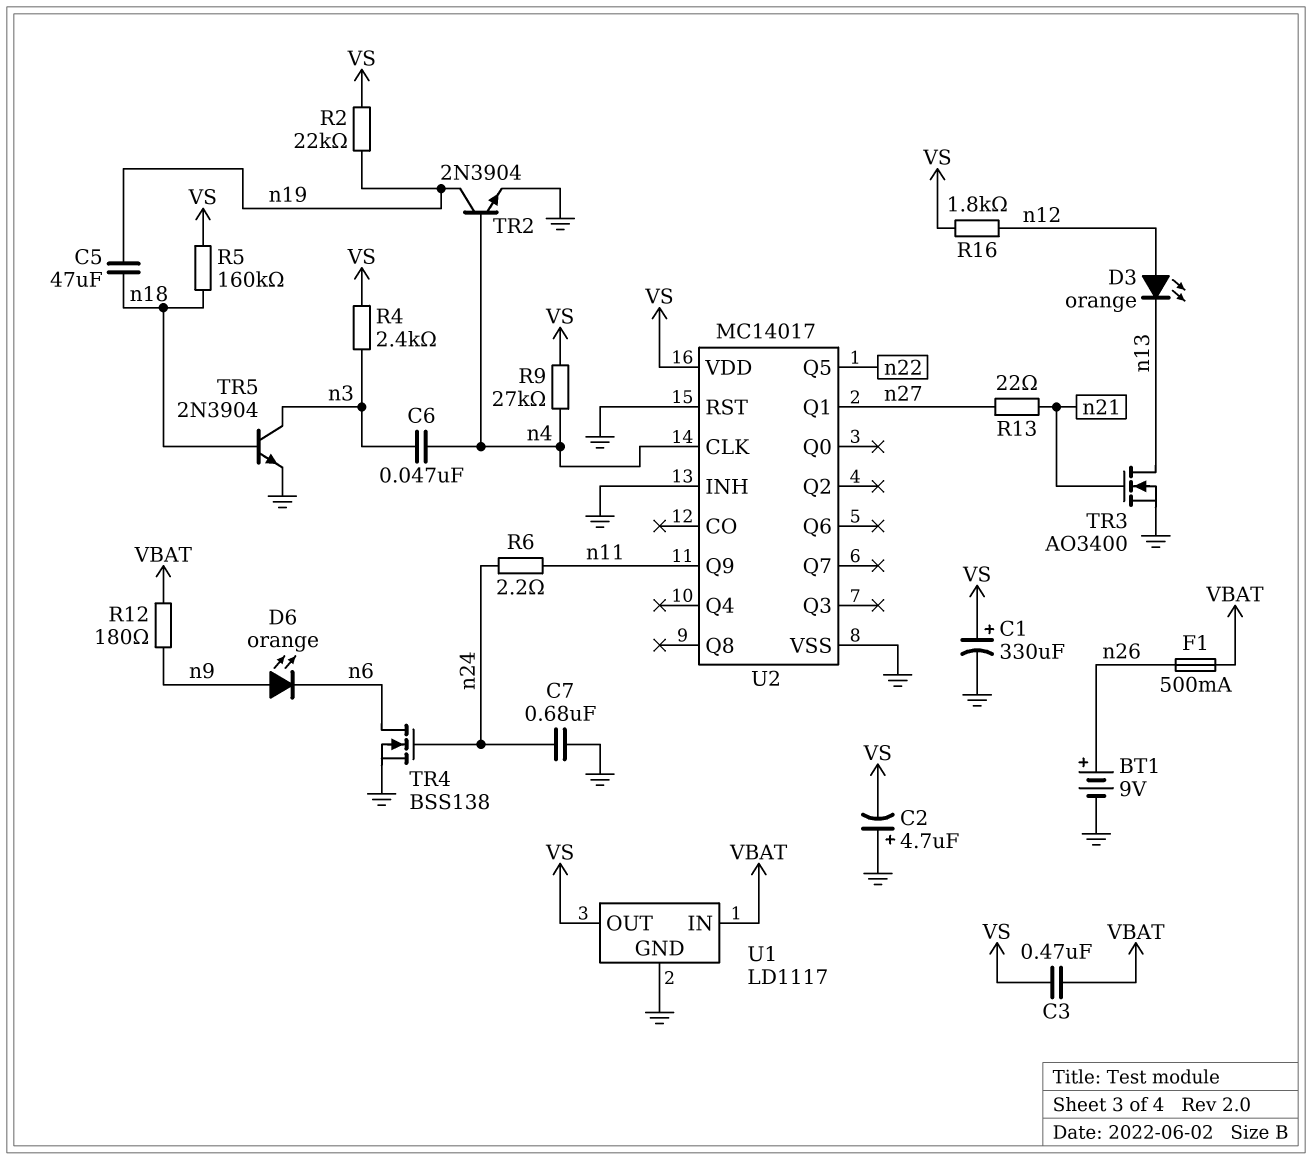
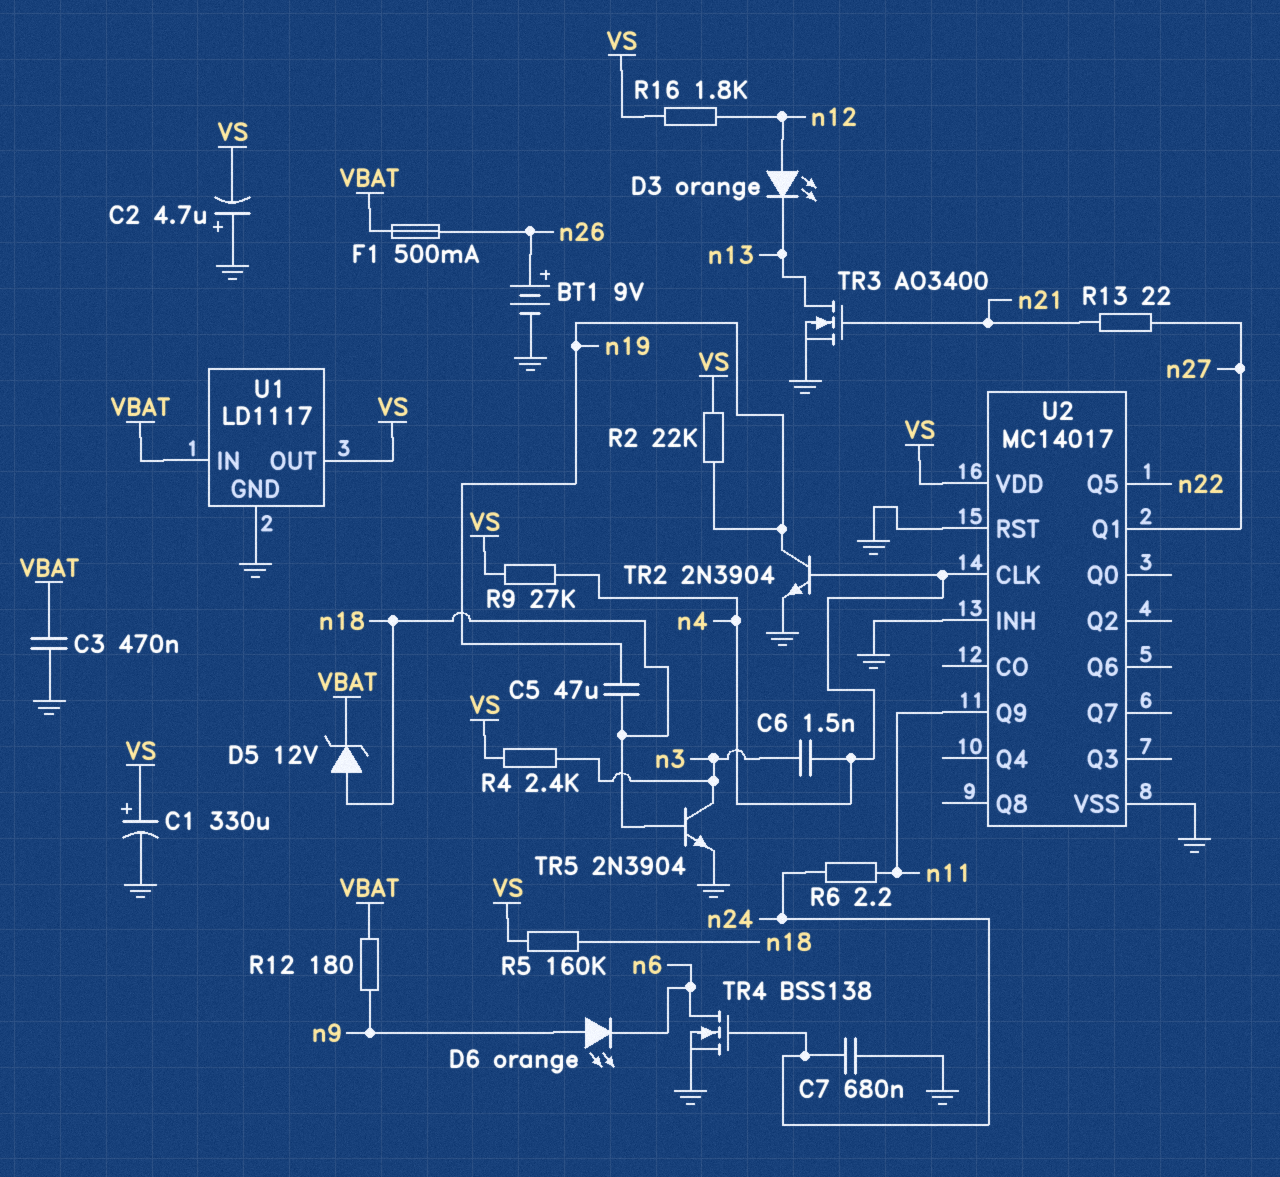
C3: 470nF (VBAT, VS) -> 470nF (GND, VBAT)
C6: 47nF (n3, n4) -> 1.5nF (n3, n4)
D5: none -> zener 12V (A n18, K VBAT)

